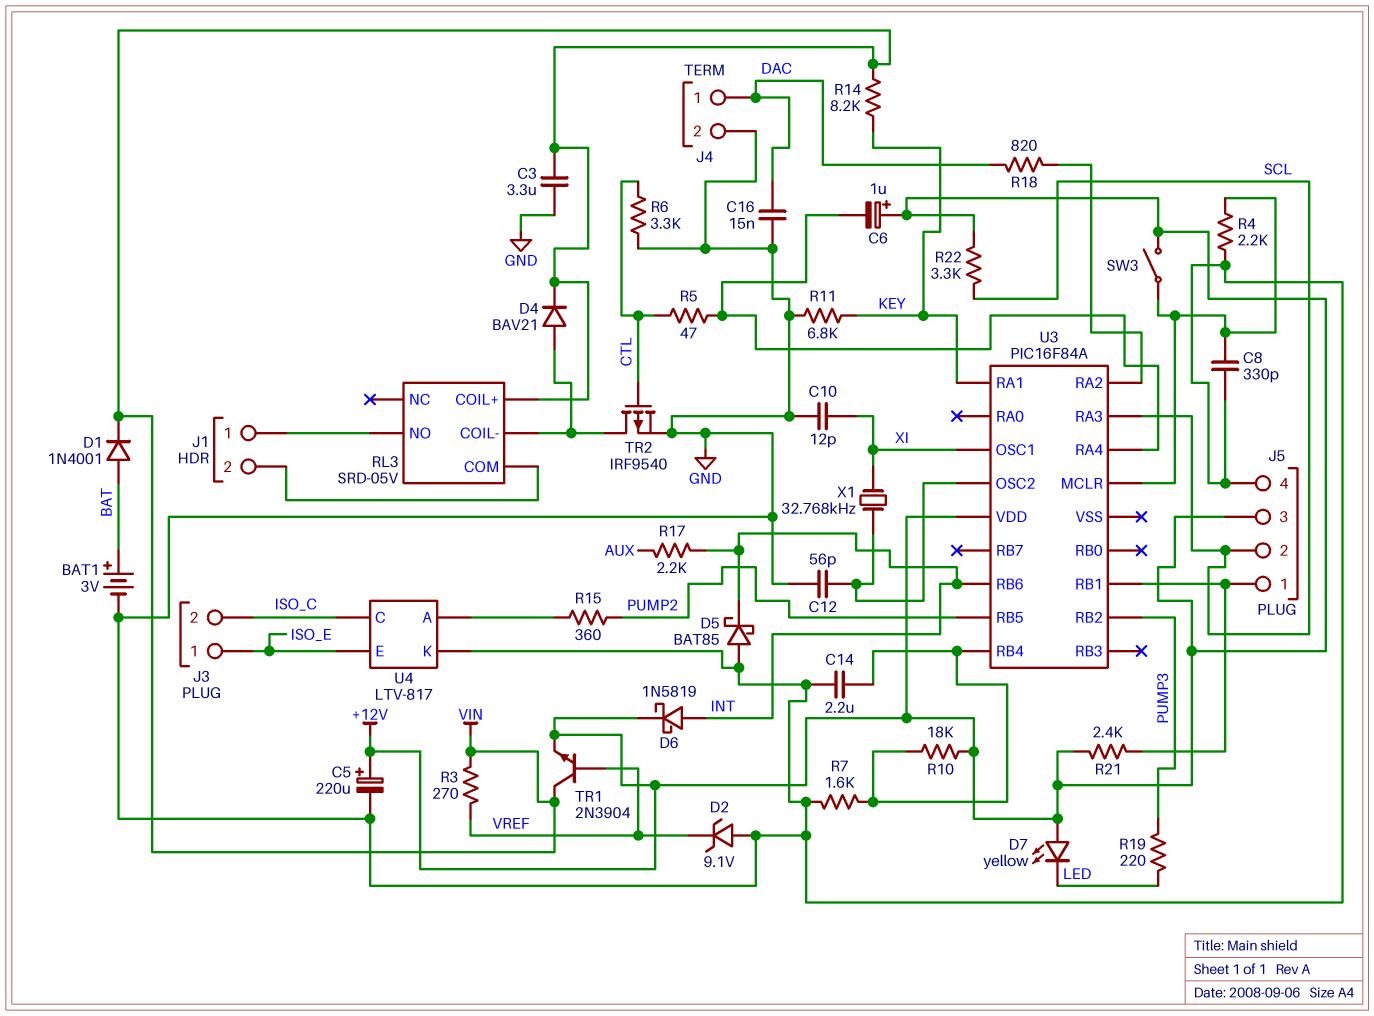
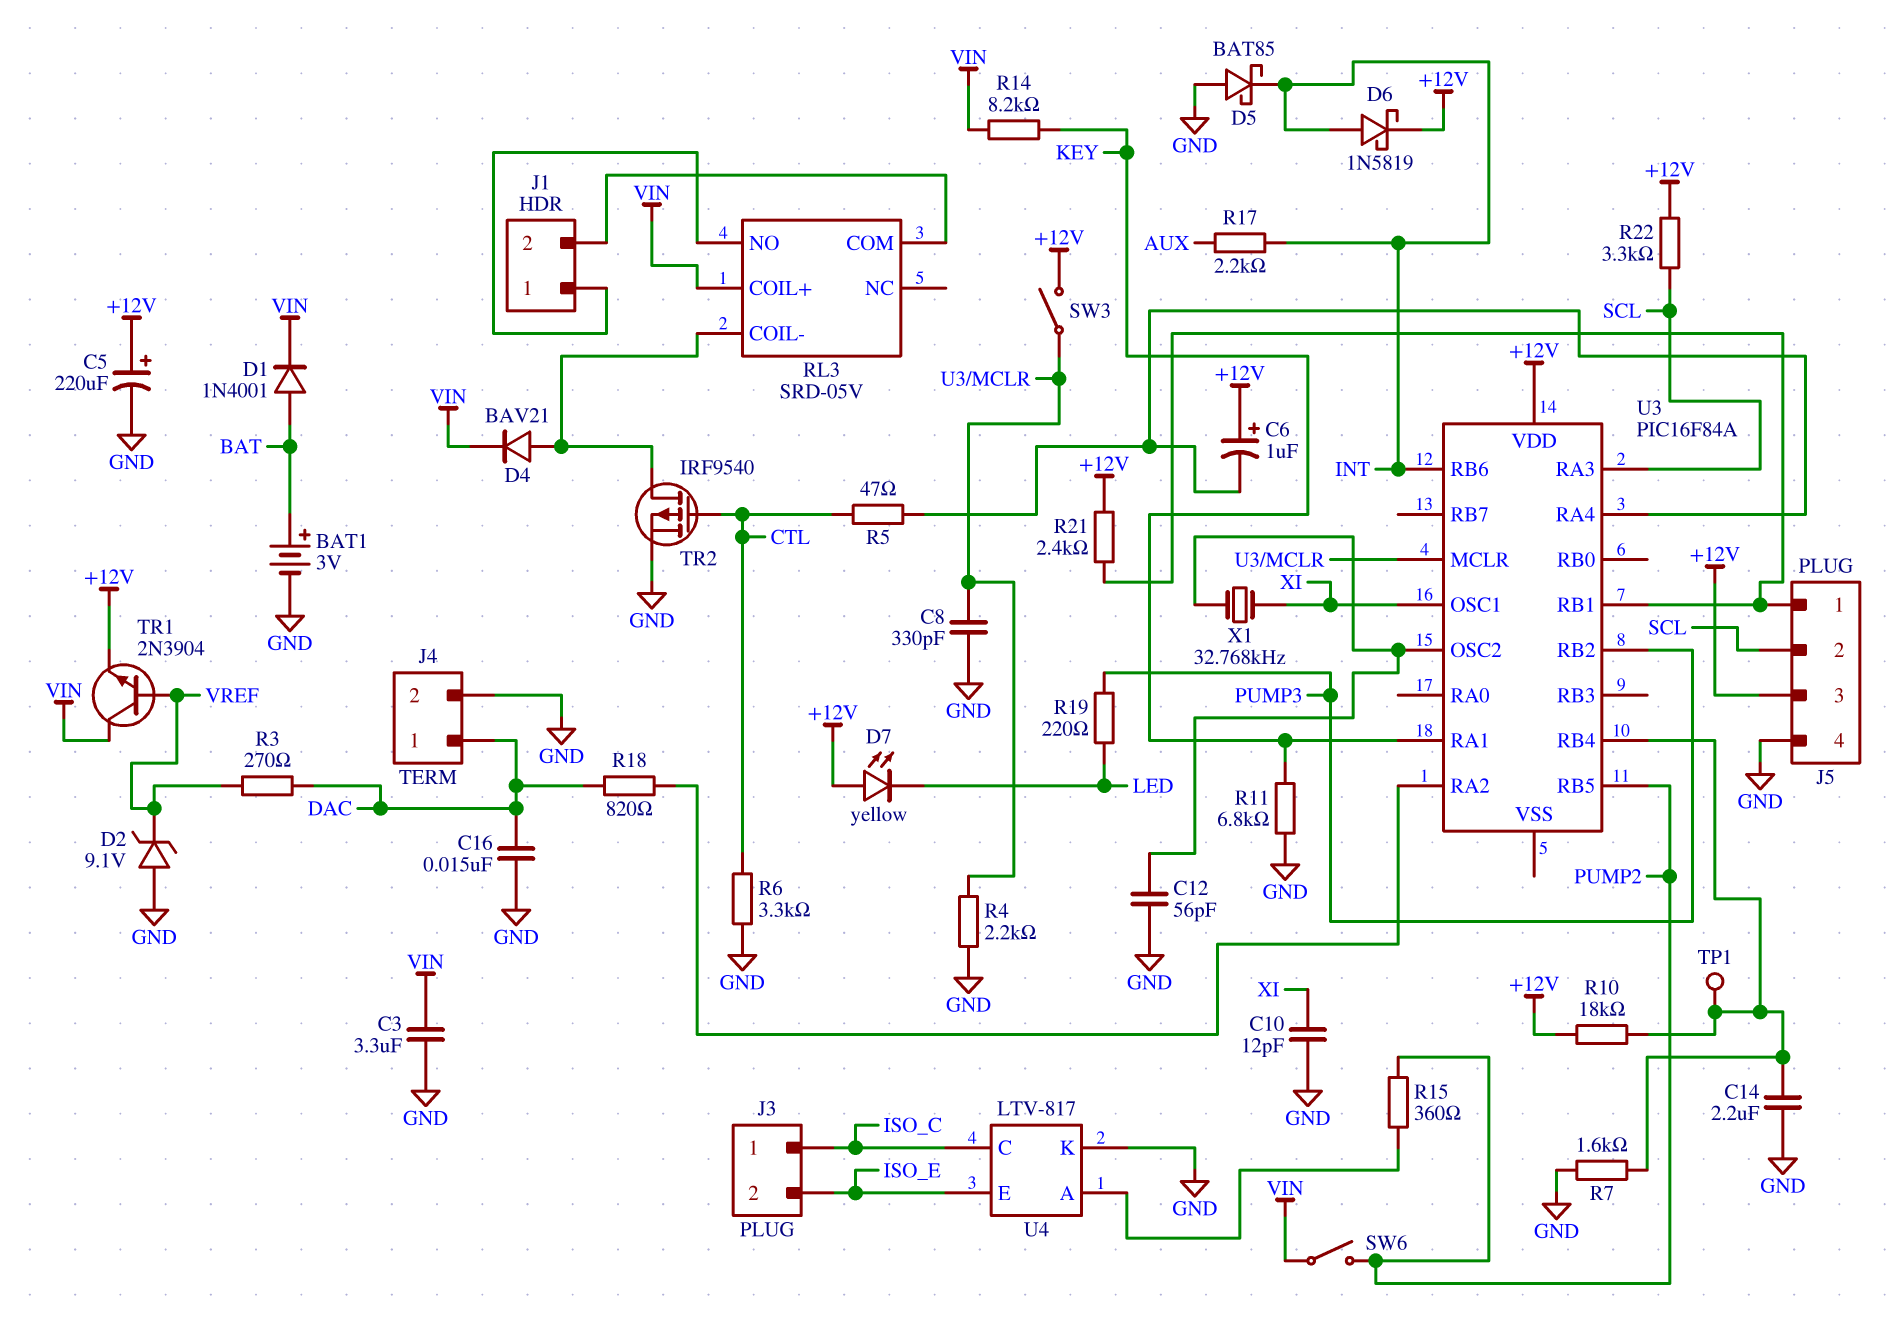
J3 pin 1: ISO_E -> ISO_C
J3 pin 2: ISO_C -> ISO_E
R3: 270 (VIN, VREF) -> 270 (DAC, VREF)
SW6: none -> switch (PUMP2, VIN)
TP1: none -> test point (U3/RB4)

